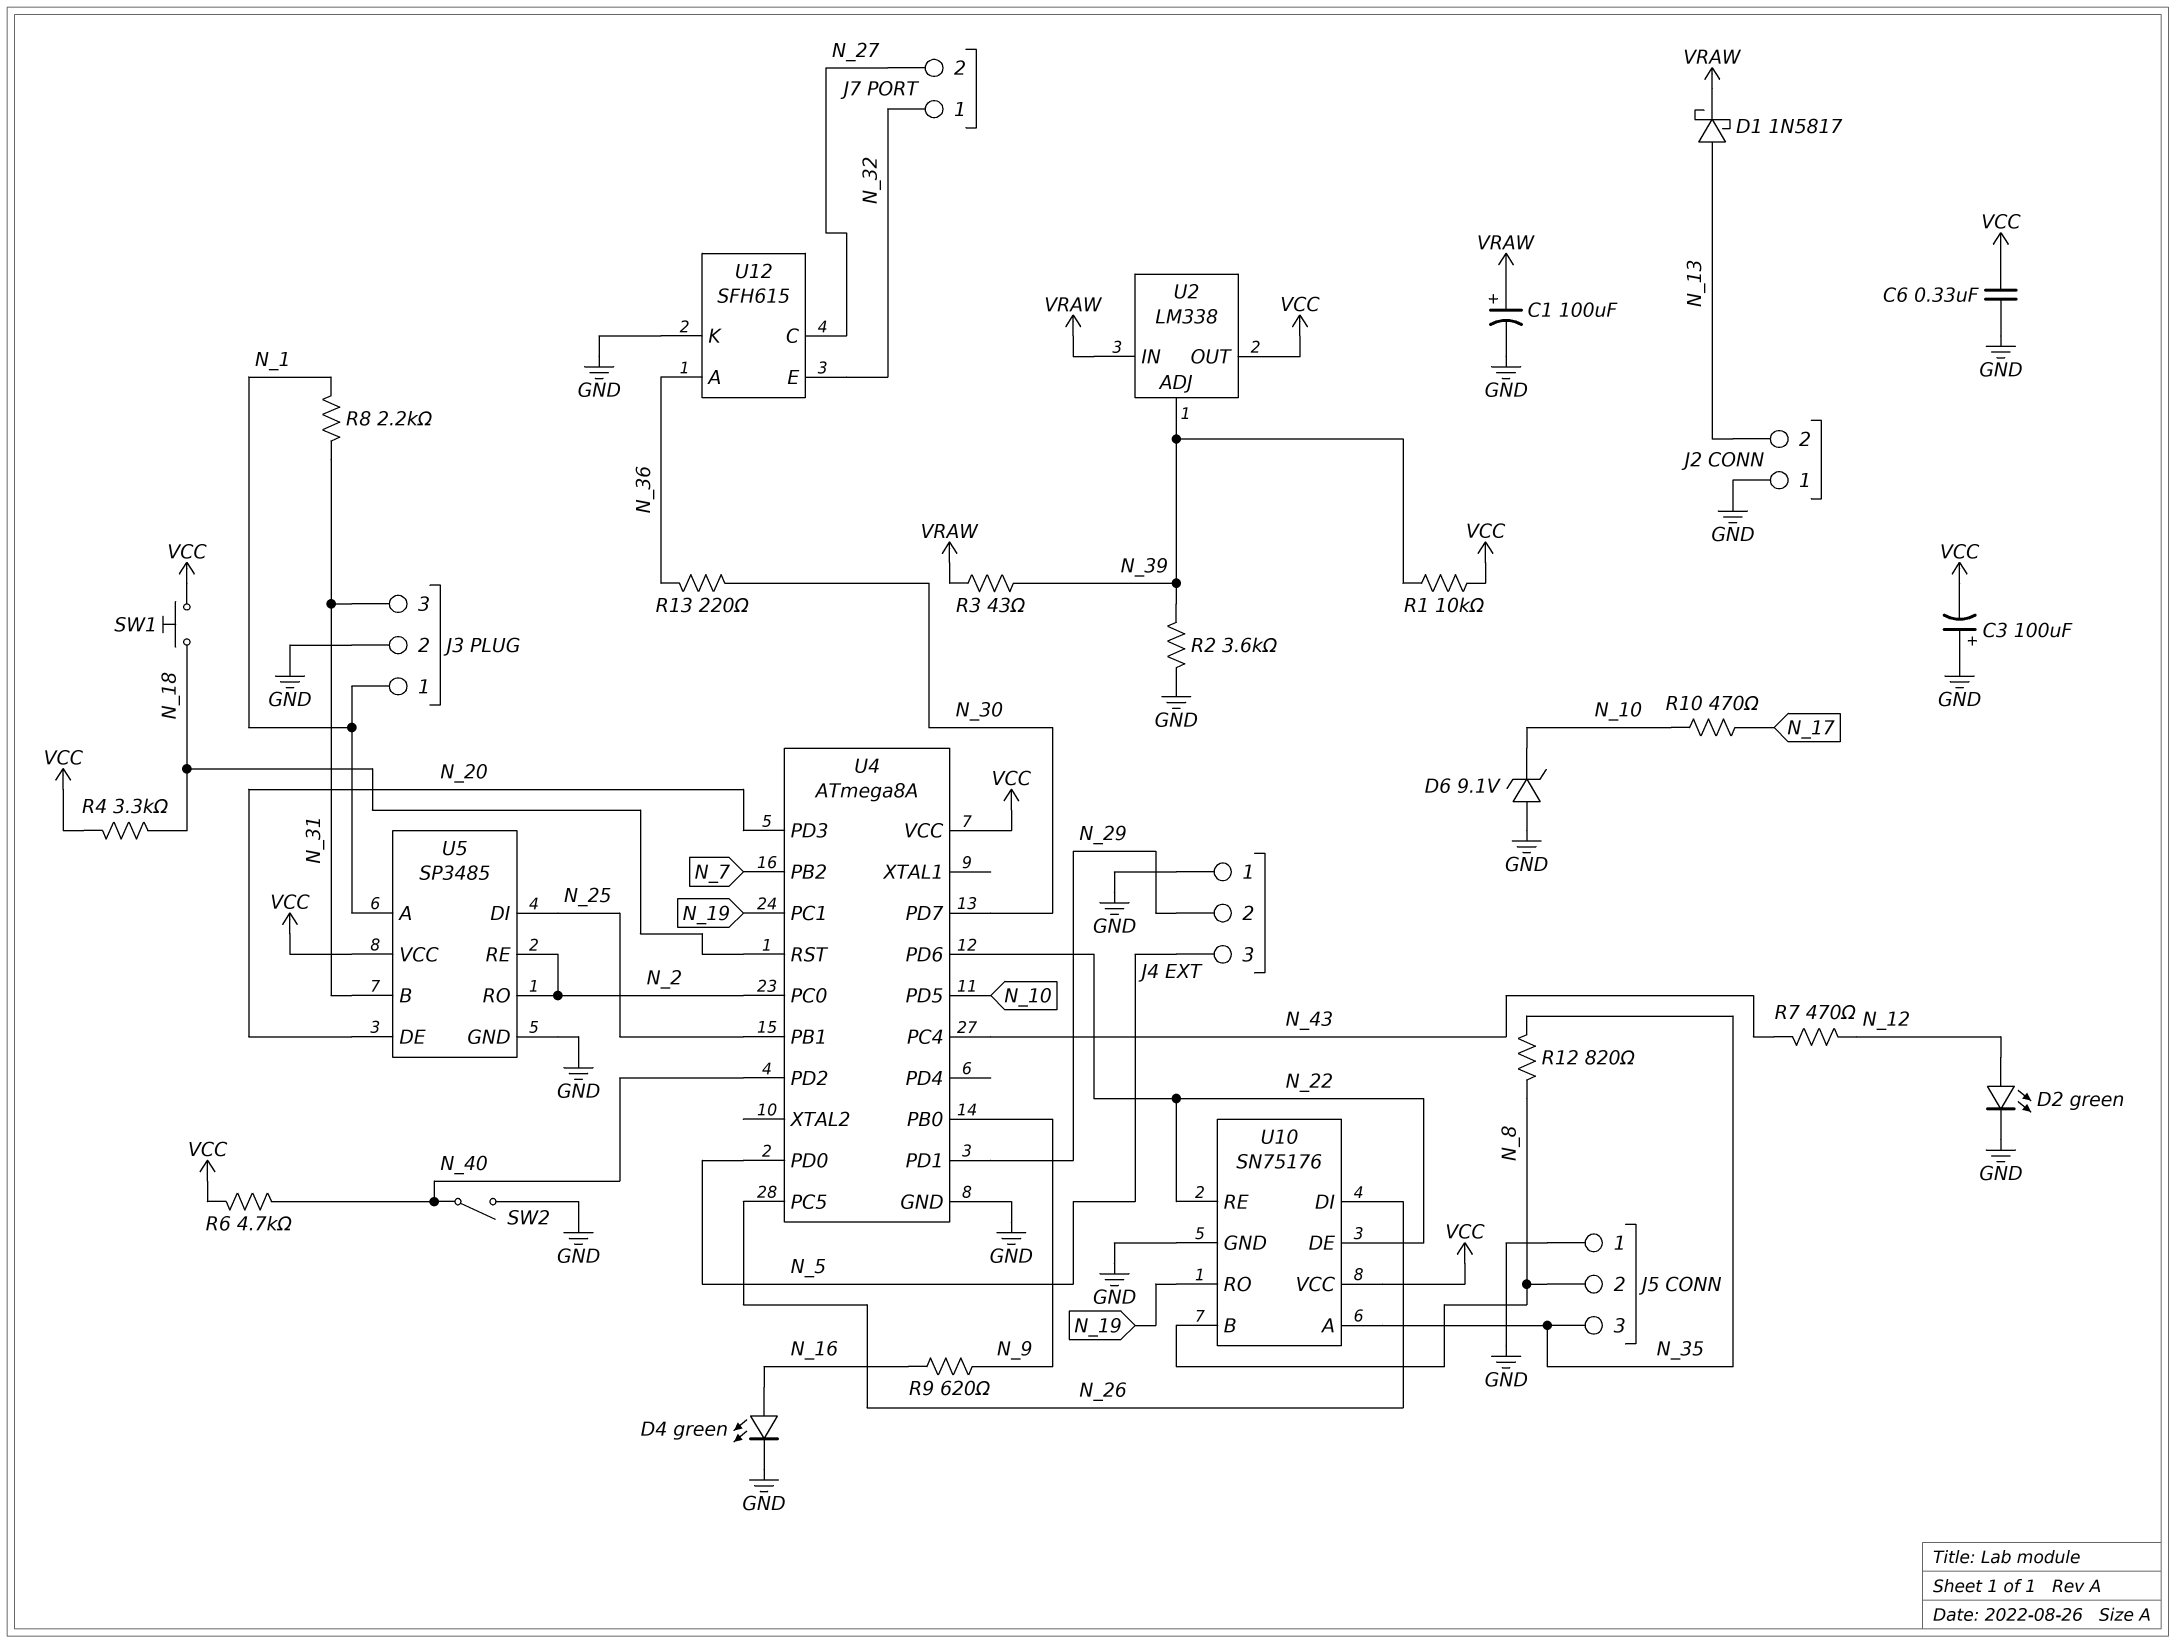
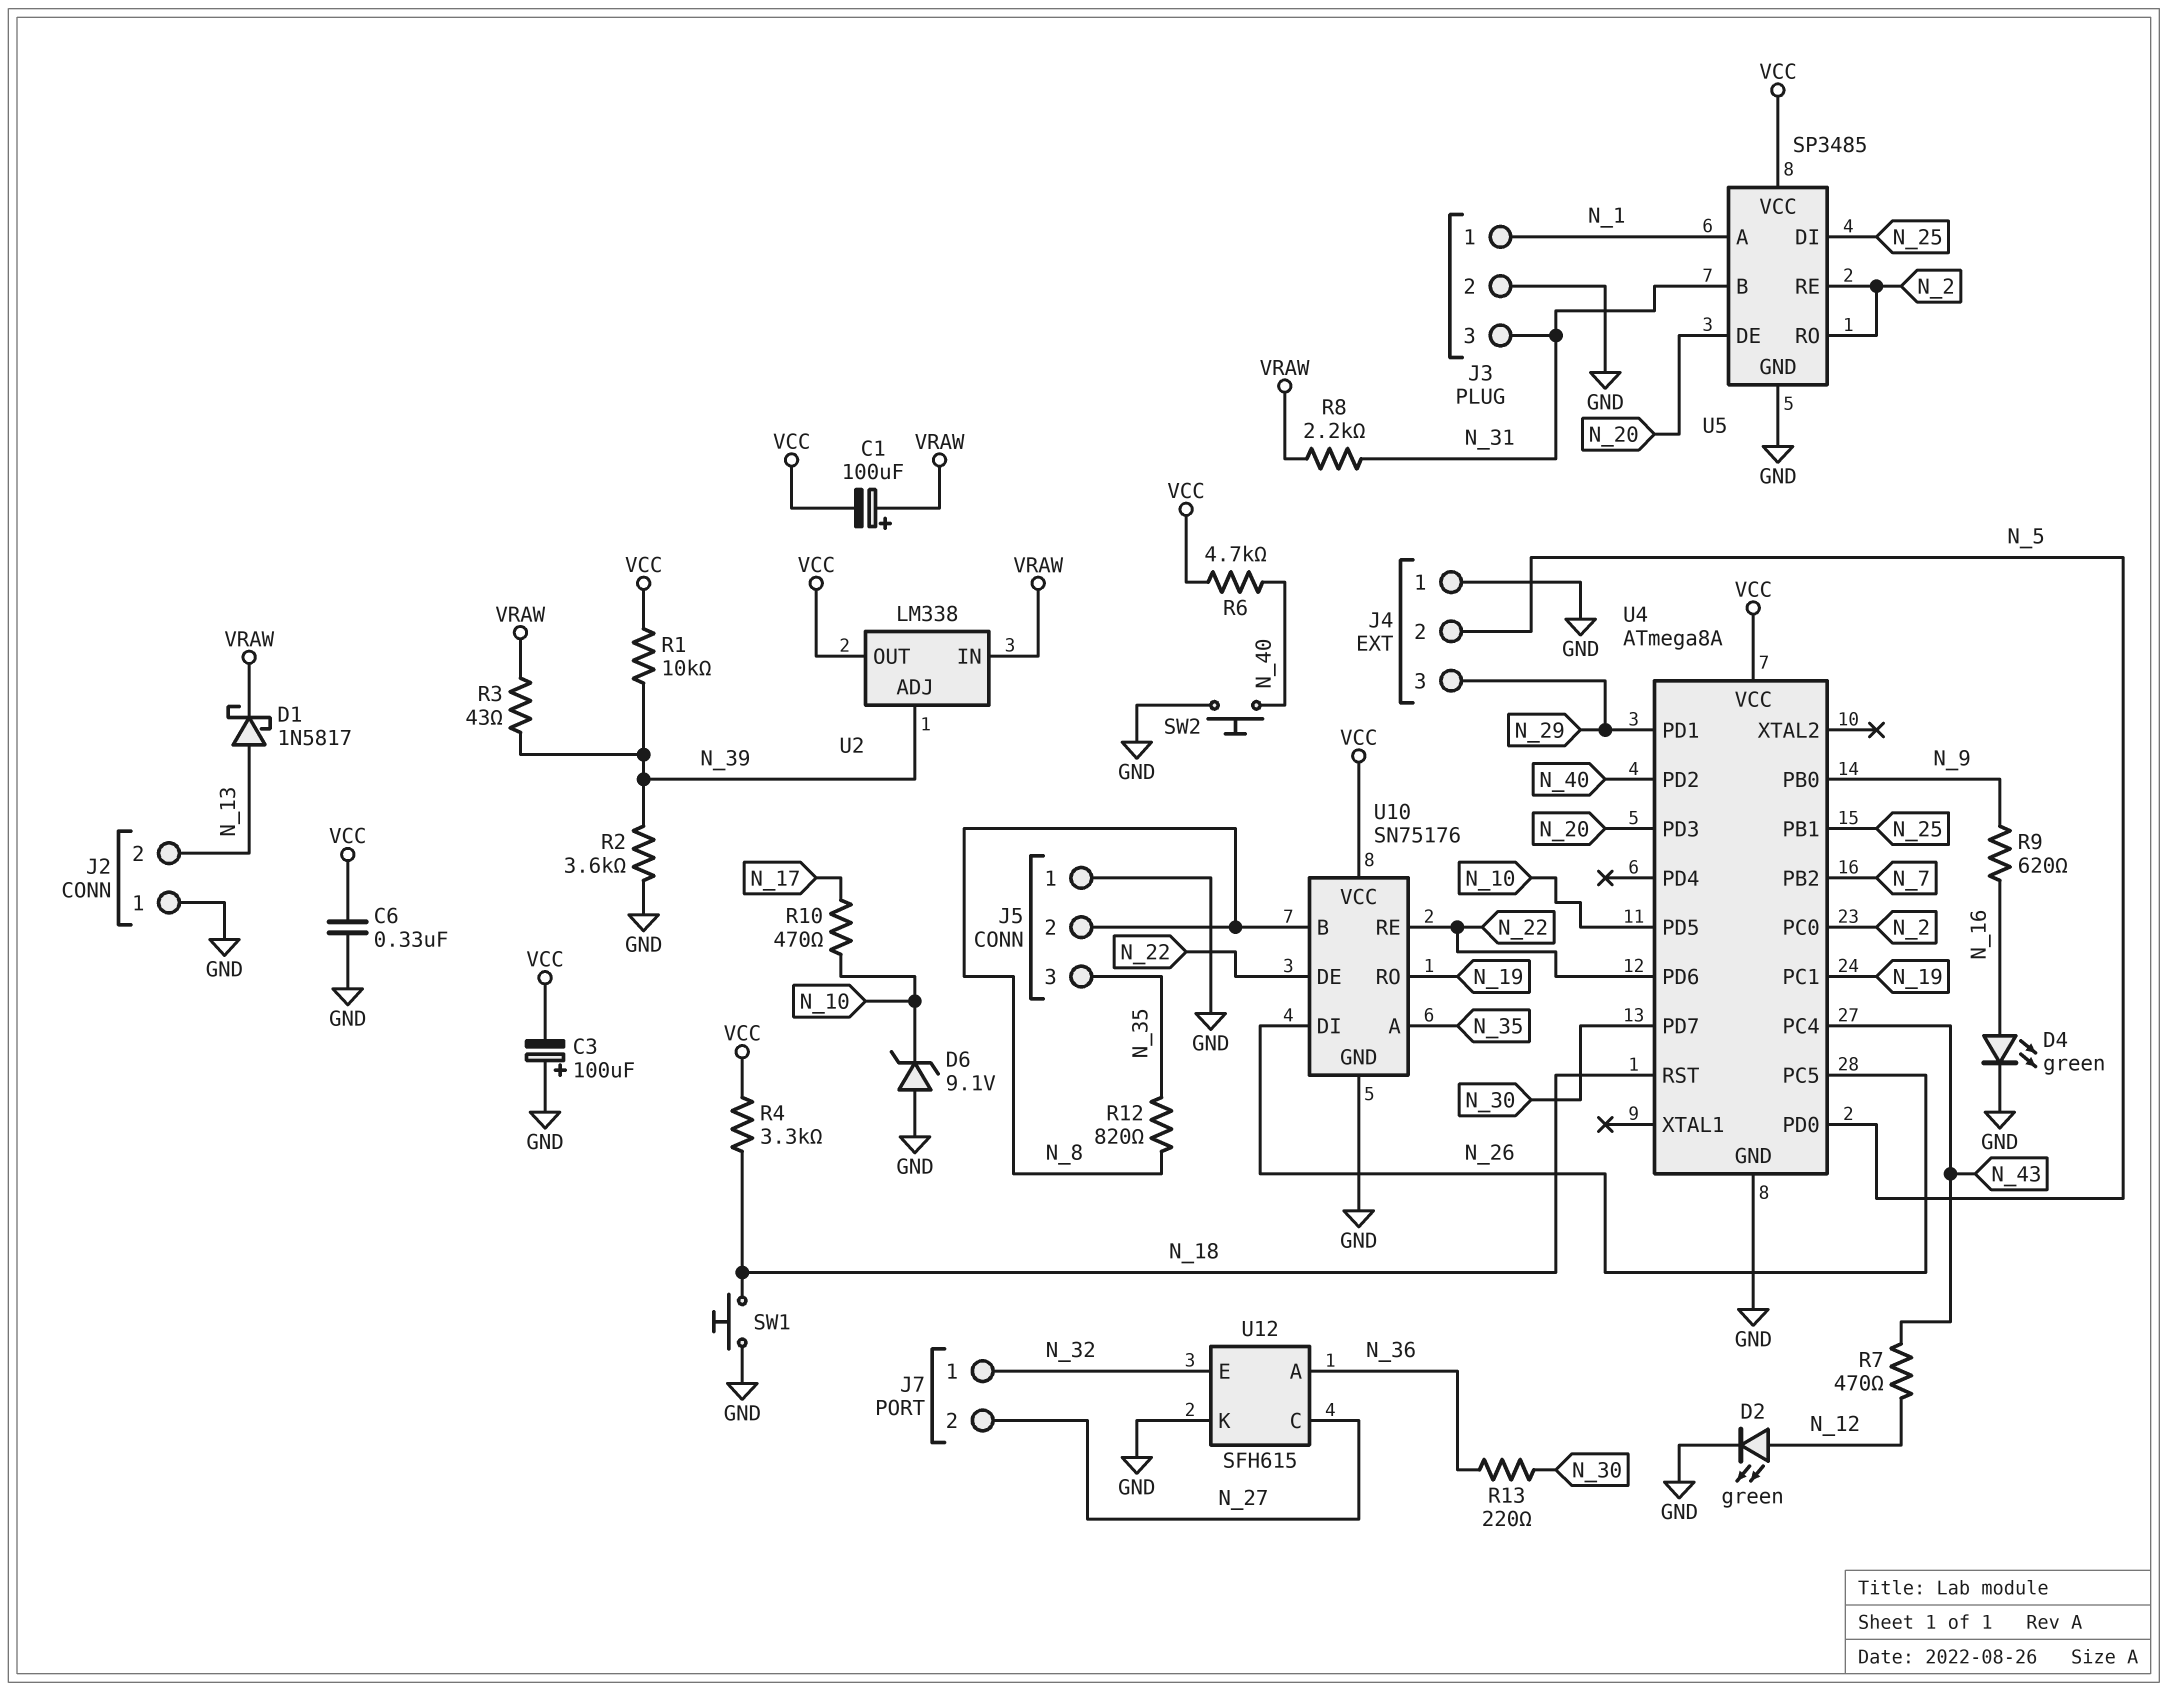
C1: 100uF (plus VRAW, minus GND) -> 100uF (plus VRAW, minus VCC)
J4 pin 2: N_29 -> N_5
J4 pin 3: N_5 -> N_29
R8: 2.2k (N_1, N_31) -> 2.2k (N_31, VRAW)
SW1: button (N_18, VCC) -> button (GND, N_18)
SW2: switch (GND, N_40) -> button (GND, N_40)

